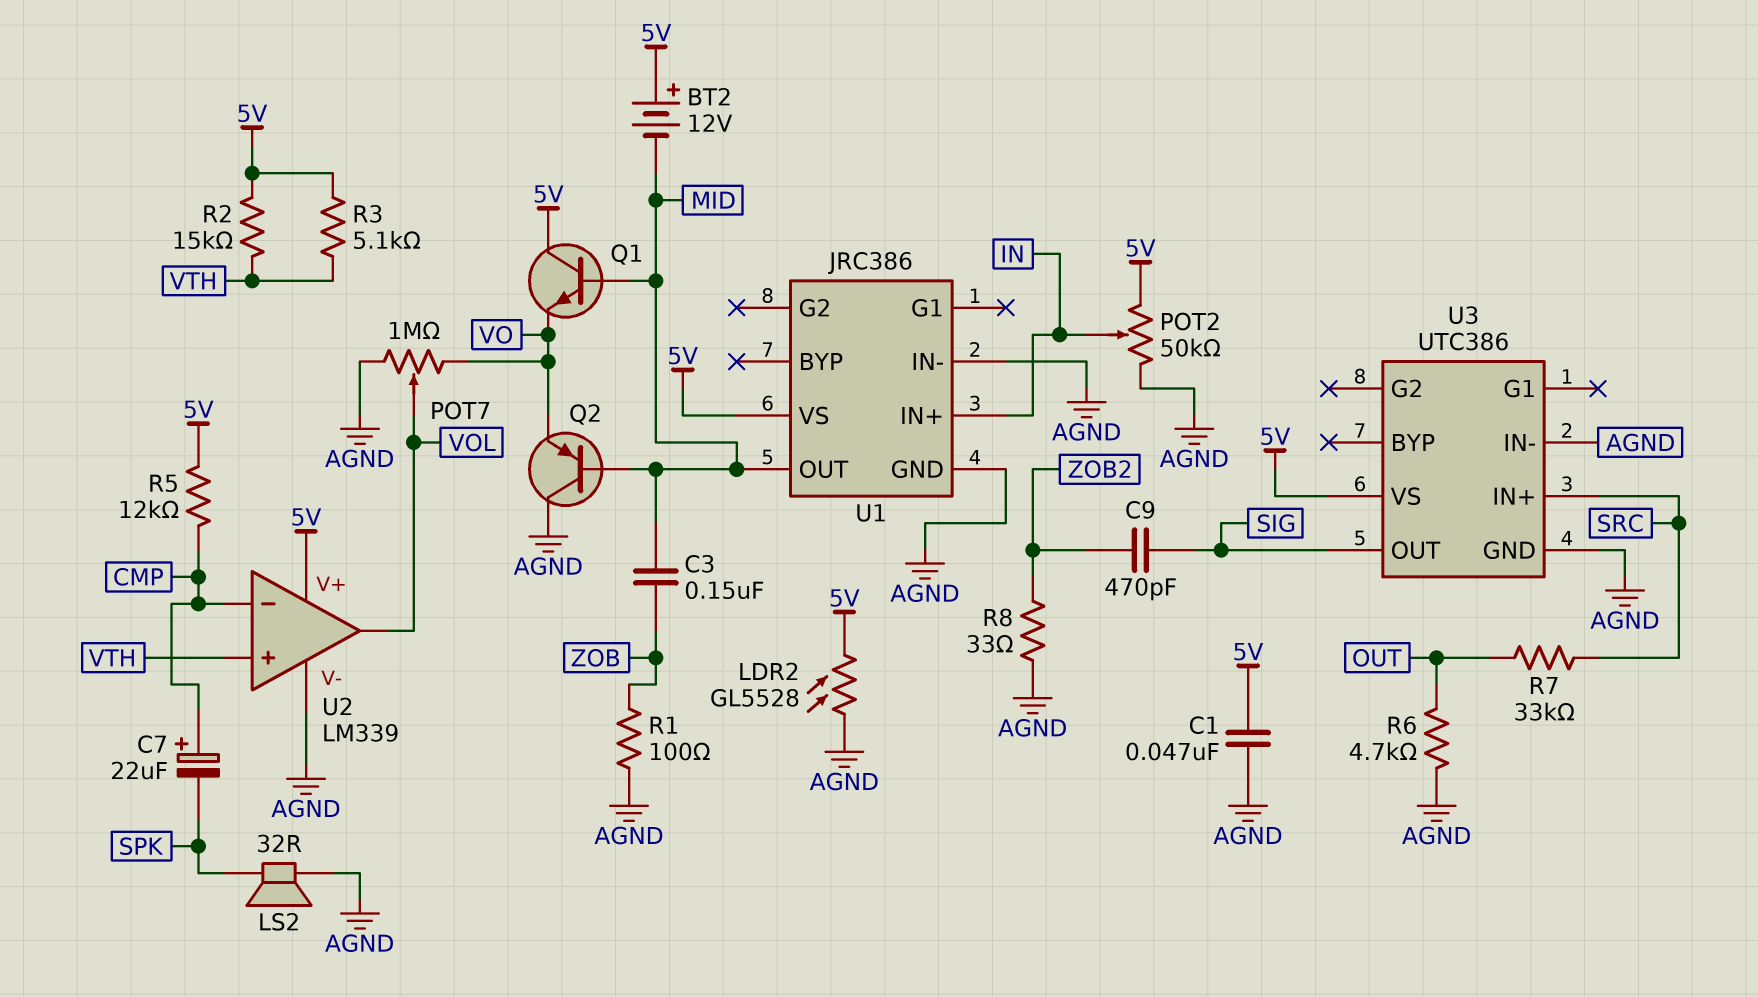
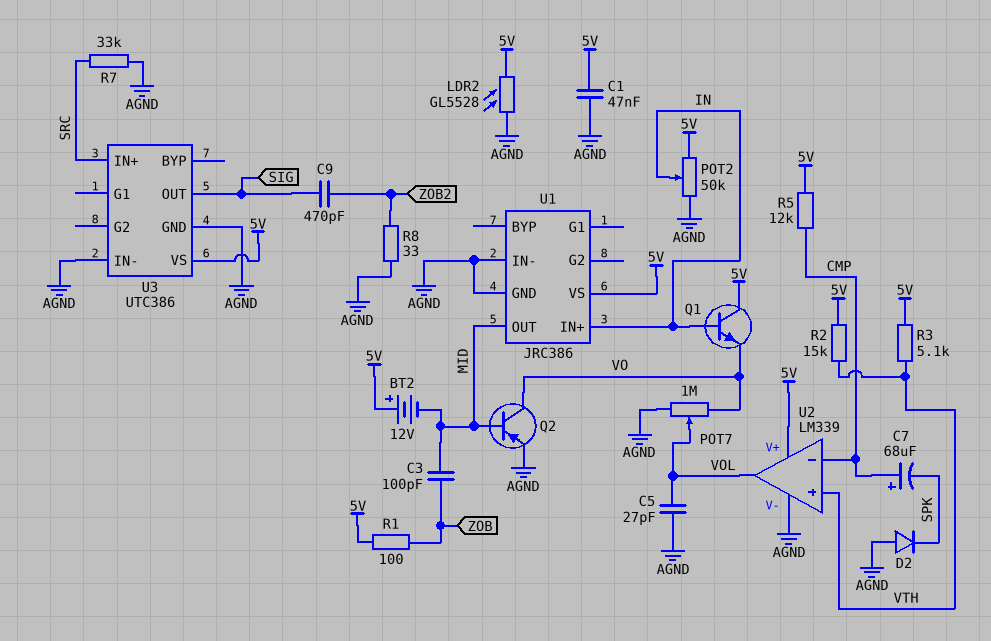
C3: 150nF (MID, ZOB) -> 100pF (MID, ZOB)
C5: none -> 27pF (AGND, VOL)
C7: 22uF (plus CMP, minus SPK) -> 68uF (plus CMP, minus SPK)
D2: none -> diode (A AGND, K SPK)
LS2: speaker 32R (AGND, SPK) -> none
Q1: NPN (B MID, C 5V, E VO) -> NPN (B IN, C 5V, E VO)
Q2: PNP (B MID, C AGND, E VO) -> PNP (B MID, C VO, E AGND)
R1: 100 (AGND, ZOB) -> 100 (5V, ZOB)
R6: 4.7k (AGND, OUT) -> none
R7: 33k (OUT, SRC) -> 33k (AGND, SRC)

